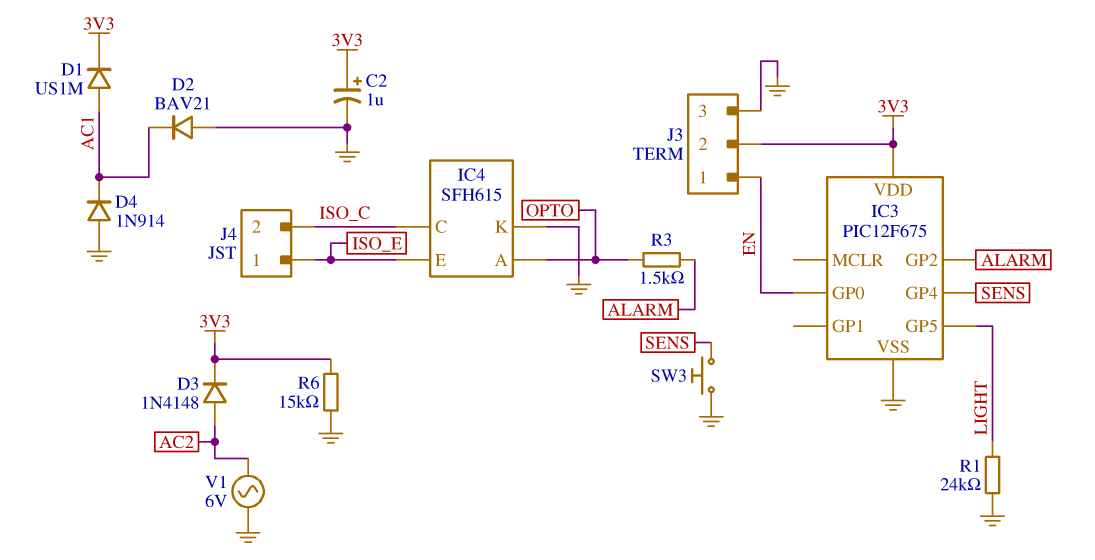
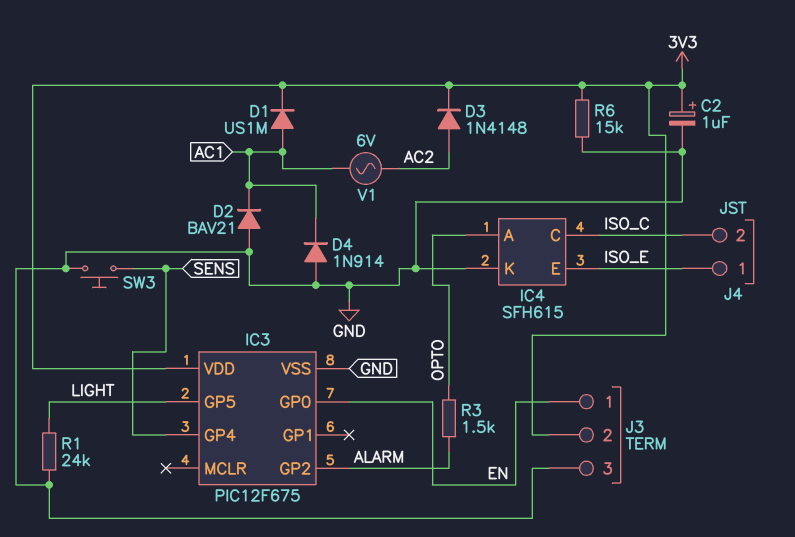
V1: AC 6V (AC2, GND) -> AC 6V (AC1, AC2)

